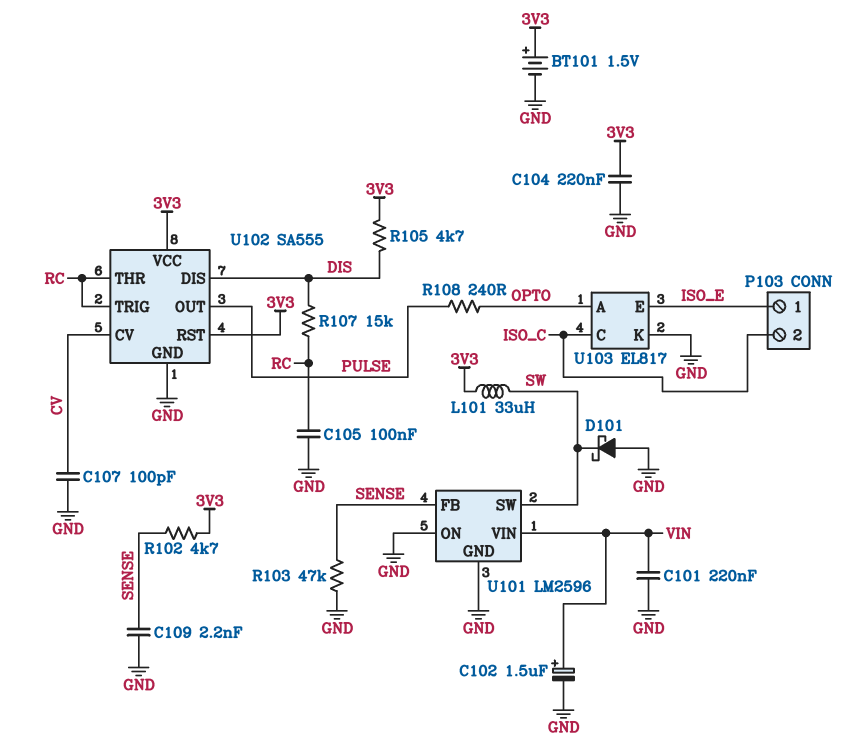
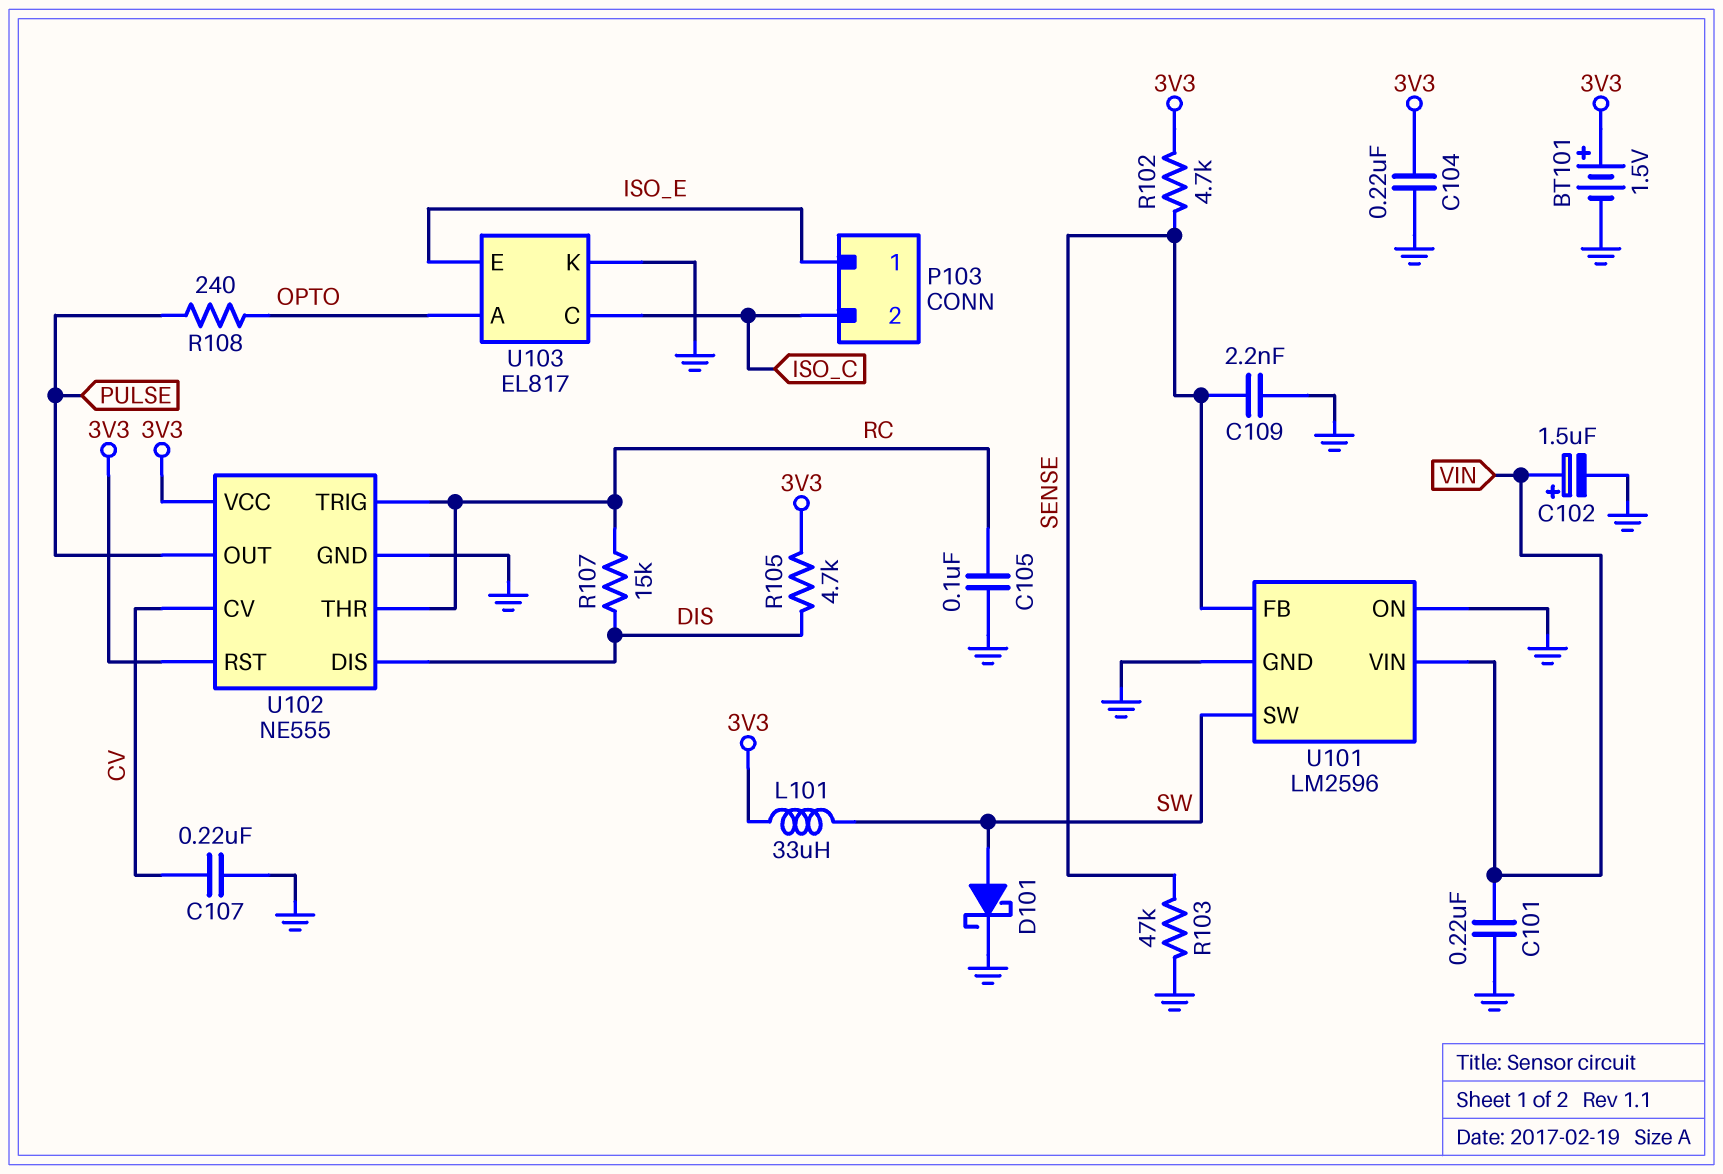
C107: 100pF (CV, GND) -> 220nF (CV, GND)
D101: schottky (A GND, K SW) -> schottky (A SW, K GND)
U102: SA555 -> NE555

